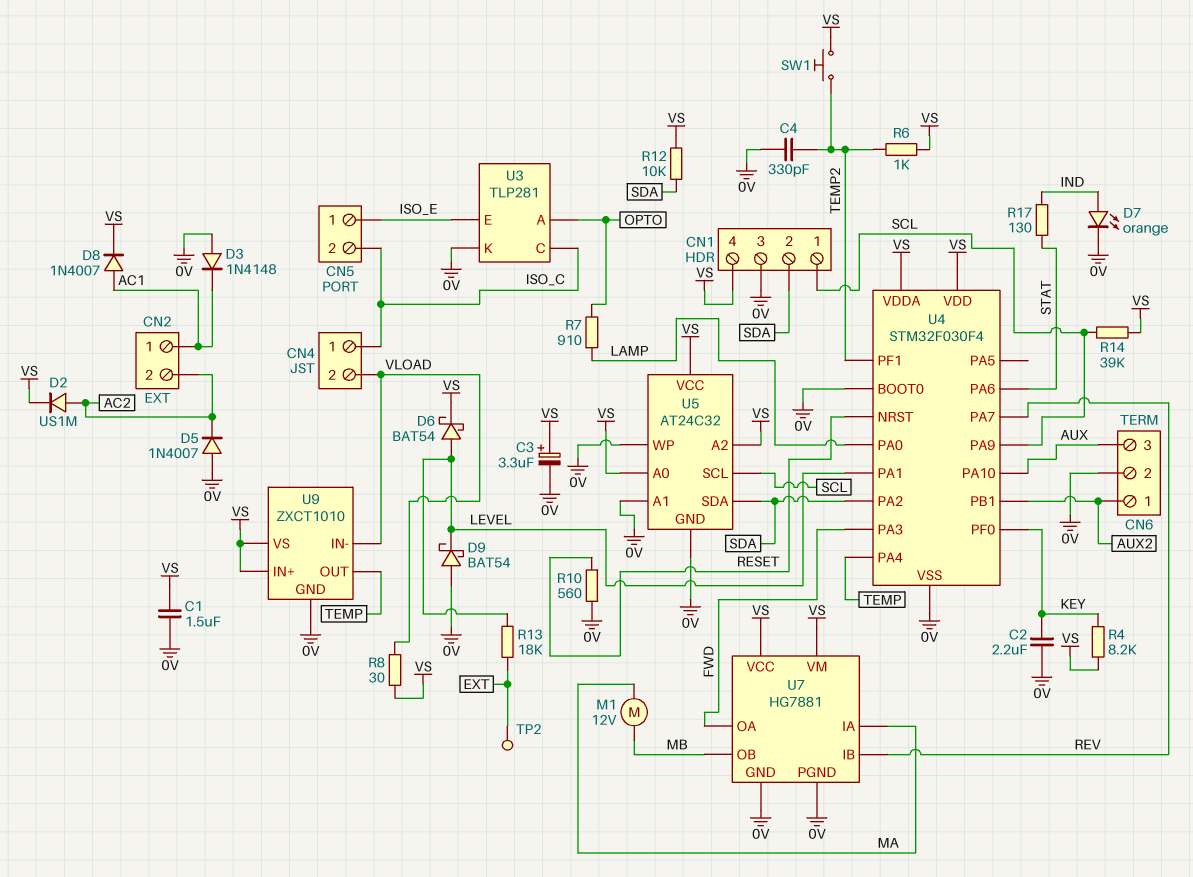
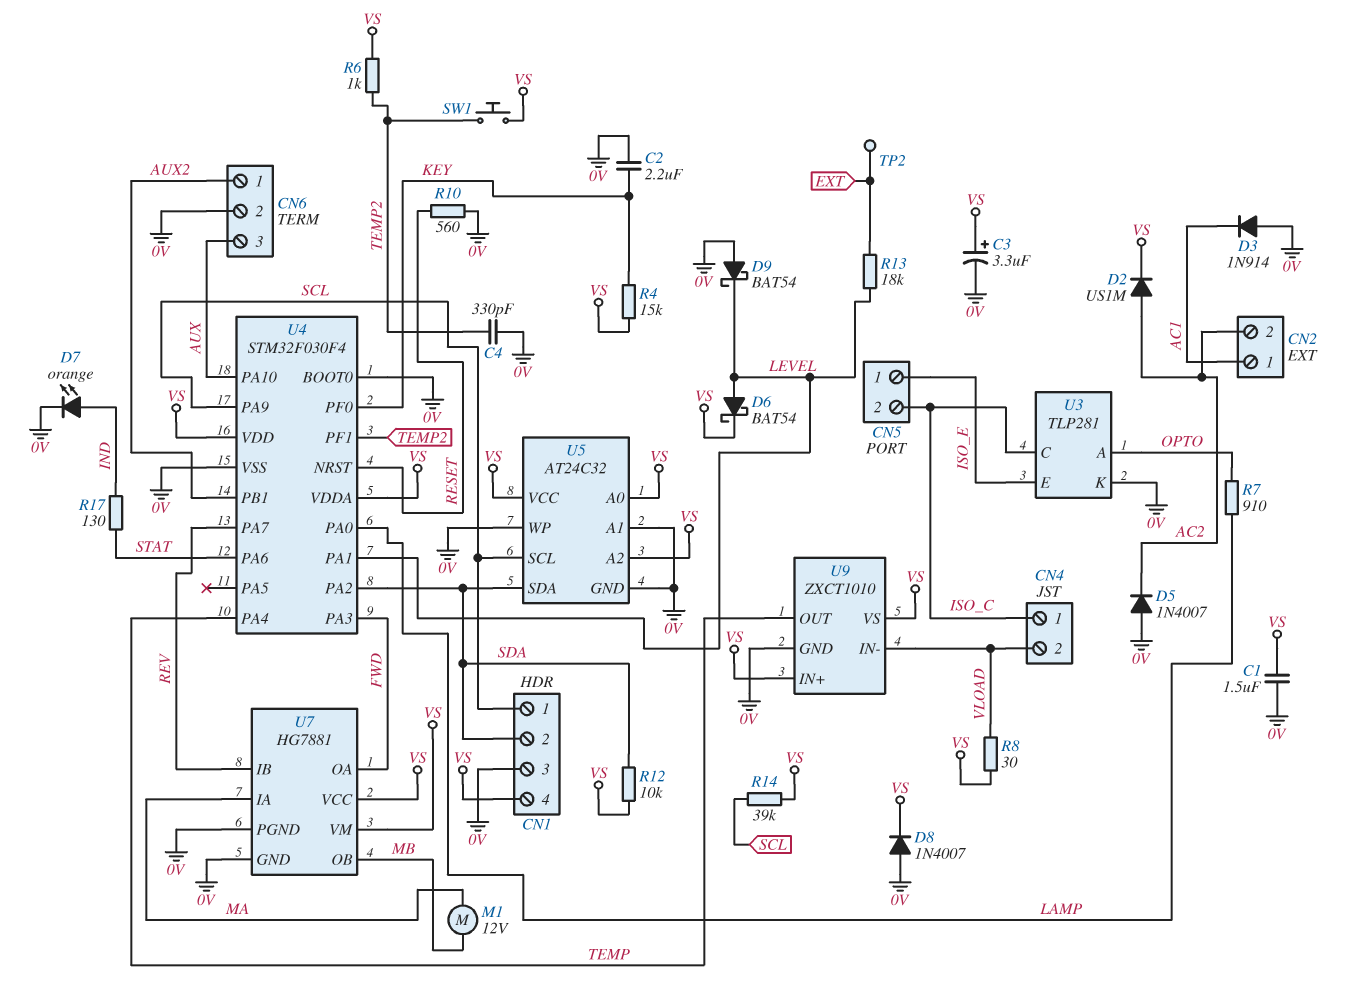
D3: diode 1N4148 (A 0V, K AC1) -> diode 1N914 (A 0V, K AC1)
D8: diode 1N4007 (A AC1, K VS) -> diode 1N4007 (A 0V, K VS)
R4: 8.2k (KEY, VS) -> 15k (KEY, VS)

